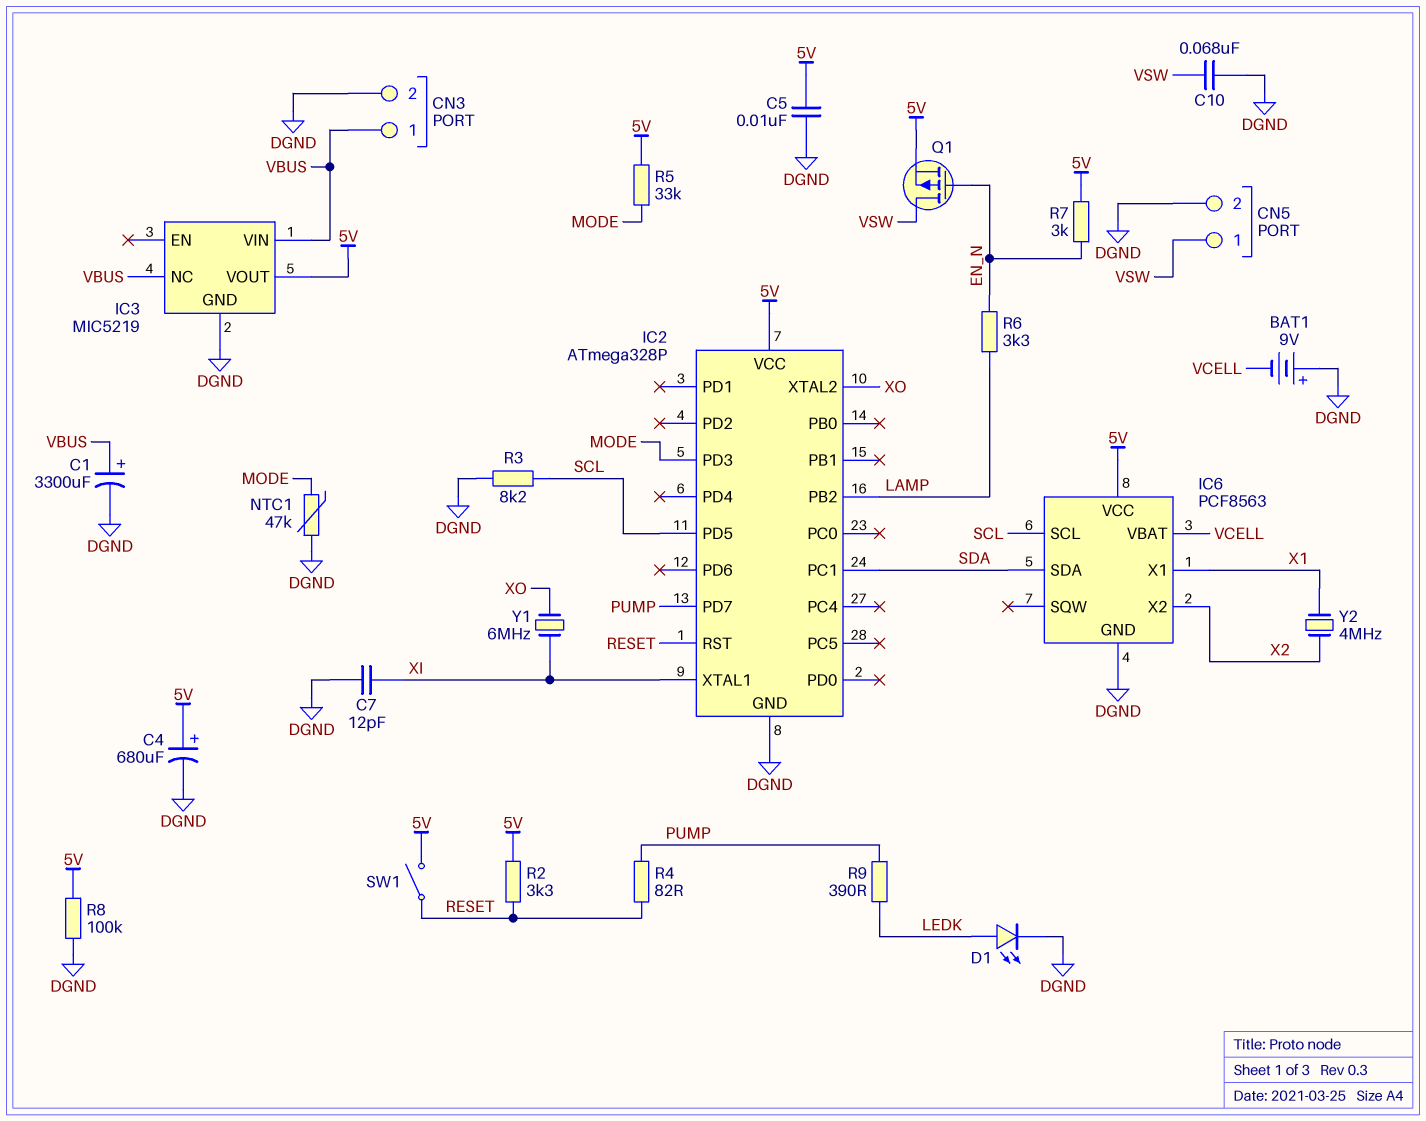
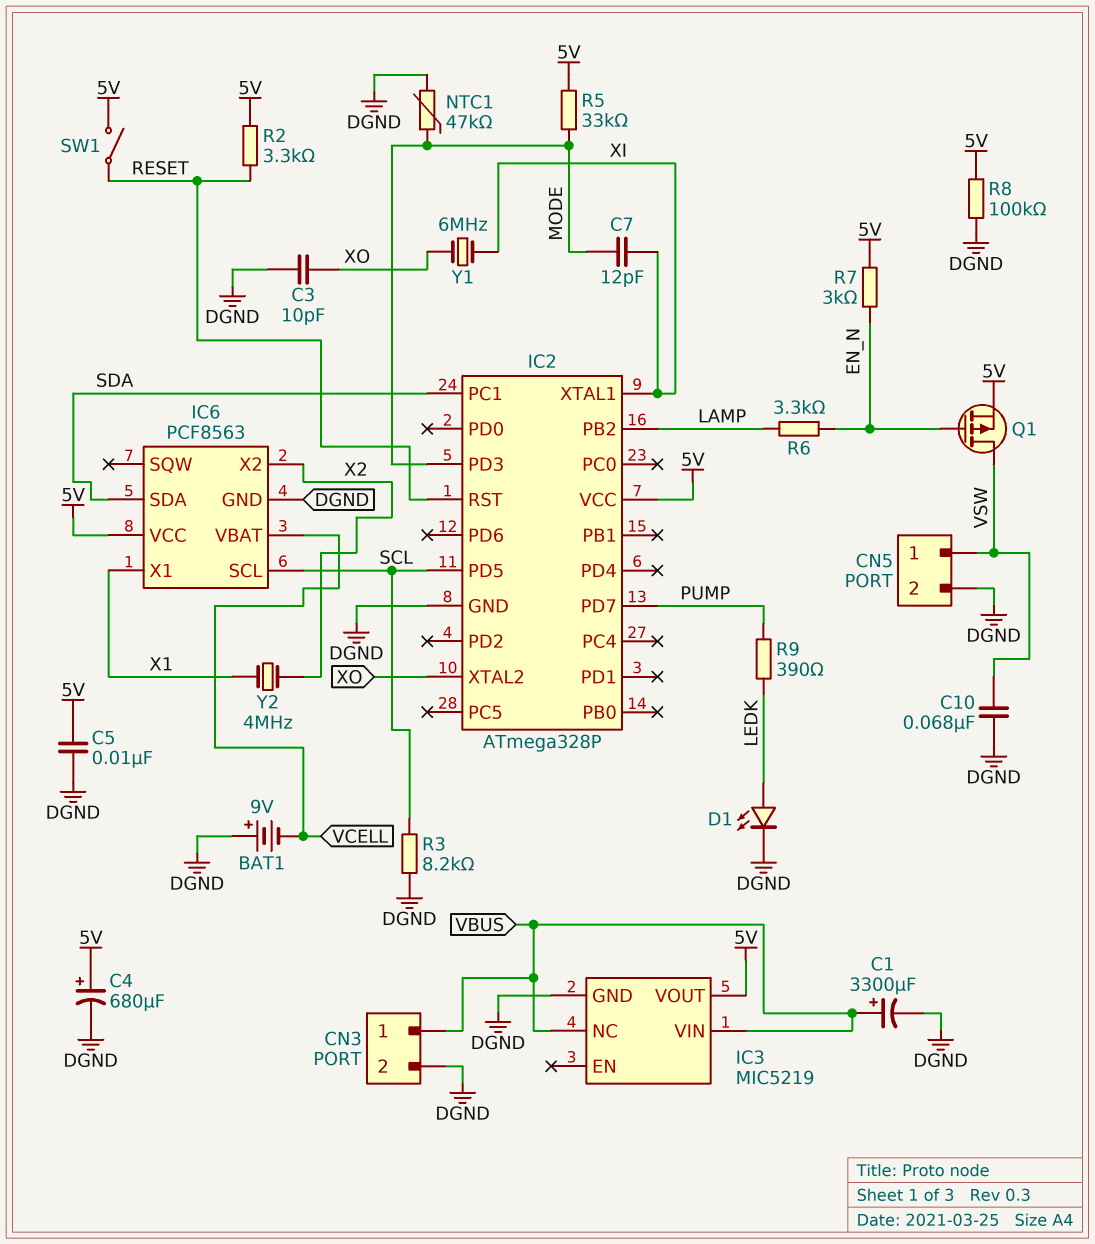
C3: none -> 10pF (DGND, XO)
C7: 12pF (DGND, XI) -> 12pF (MODE, XI)
R4: 82 (PUMP, RESET) -> none

